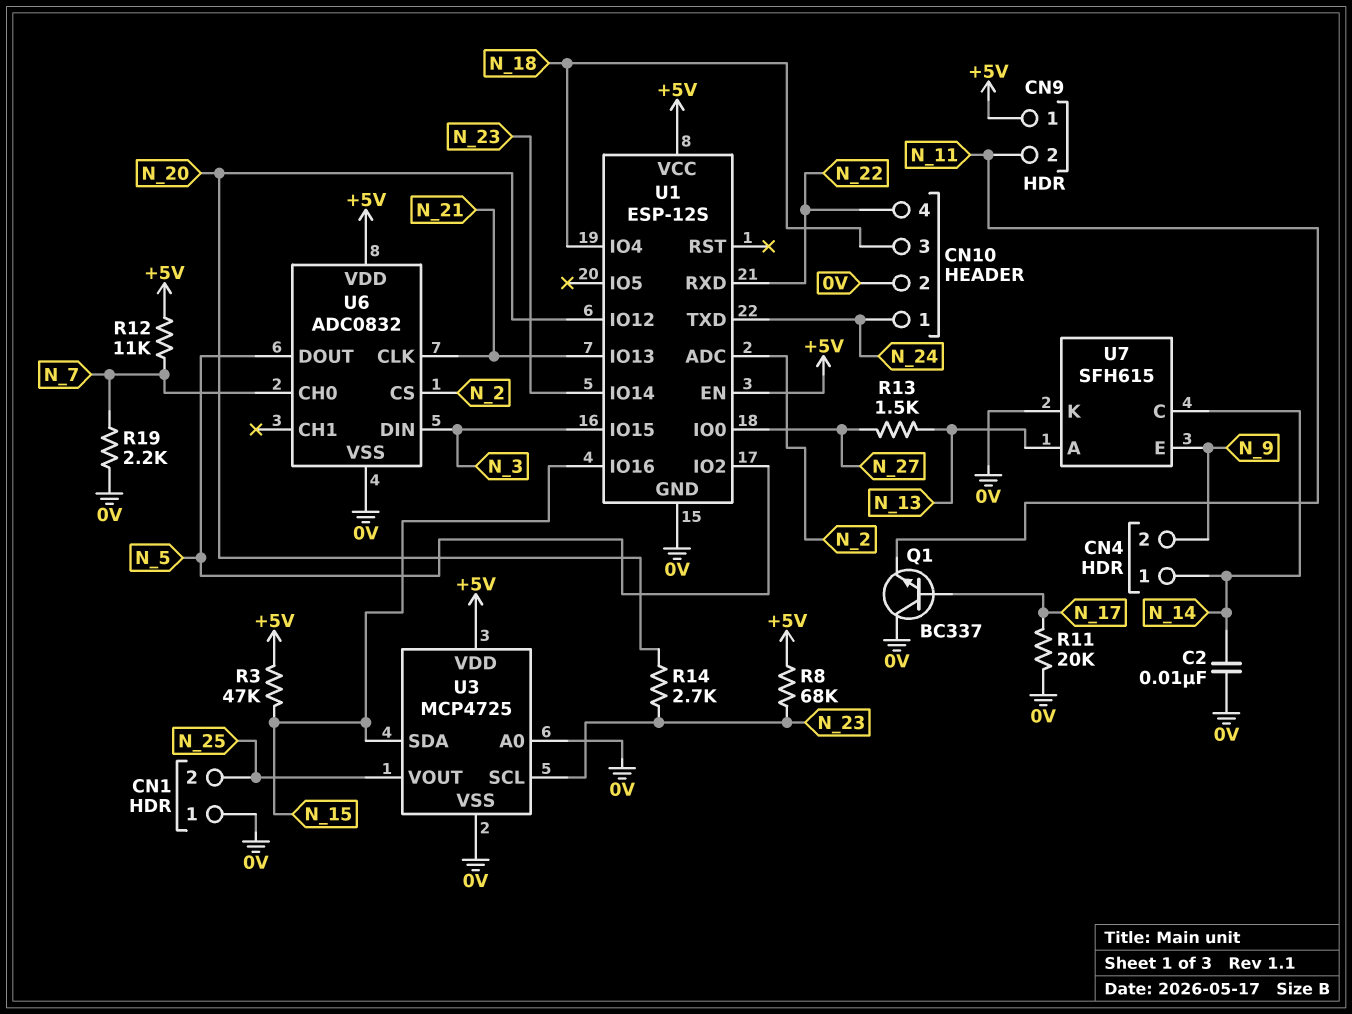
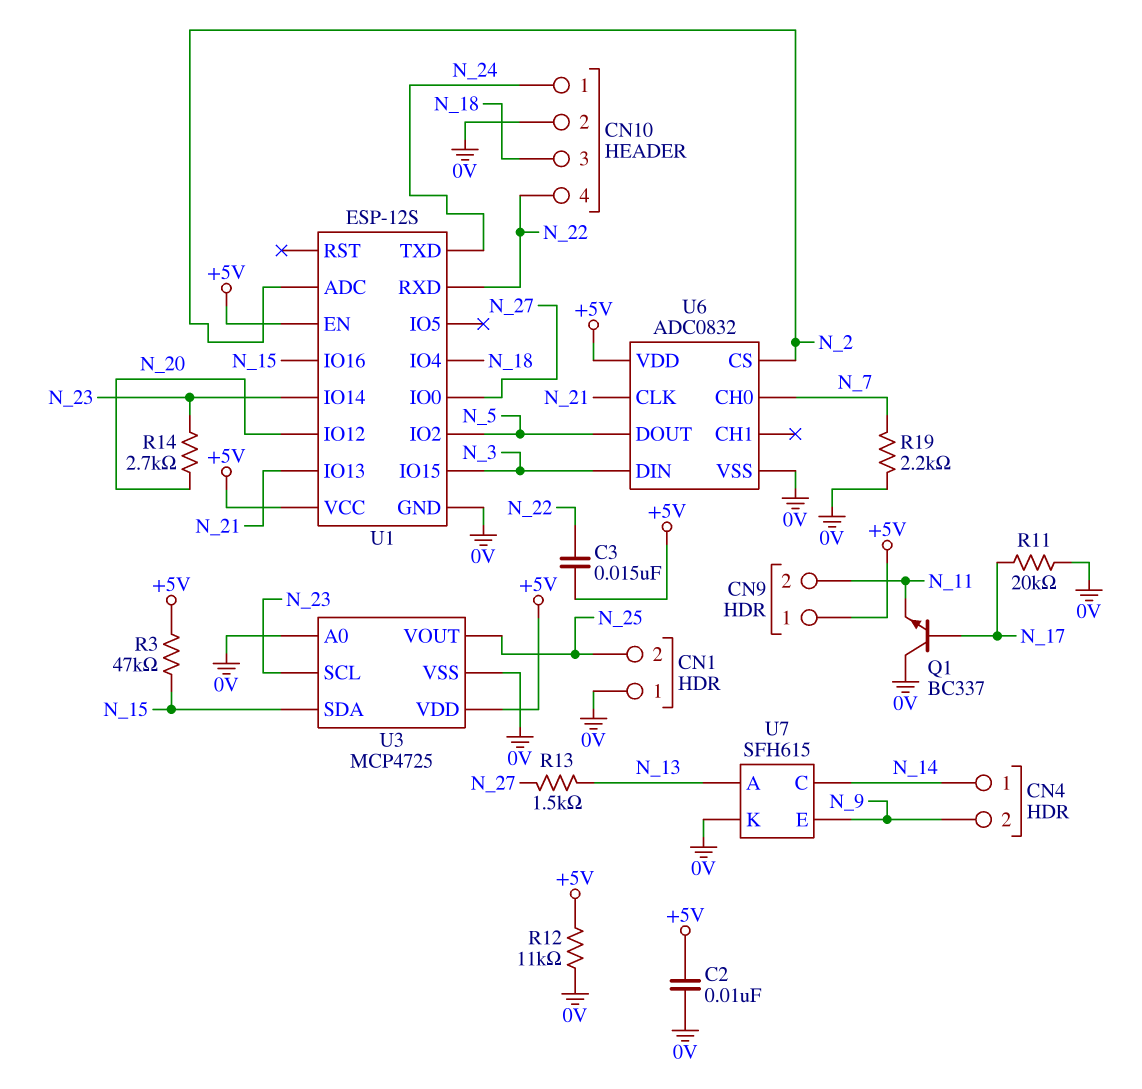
C2: 10nF (0V, N_14) -> 10nF (+5V, 0V)
C3: none -> 15nF (+5V, N_22)
R8: 68k (+5V, N_23) -> none
R12: 11k (+5V, N_7) -> 11k (+5V, 0V)

